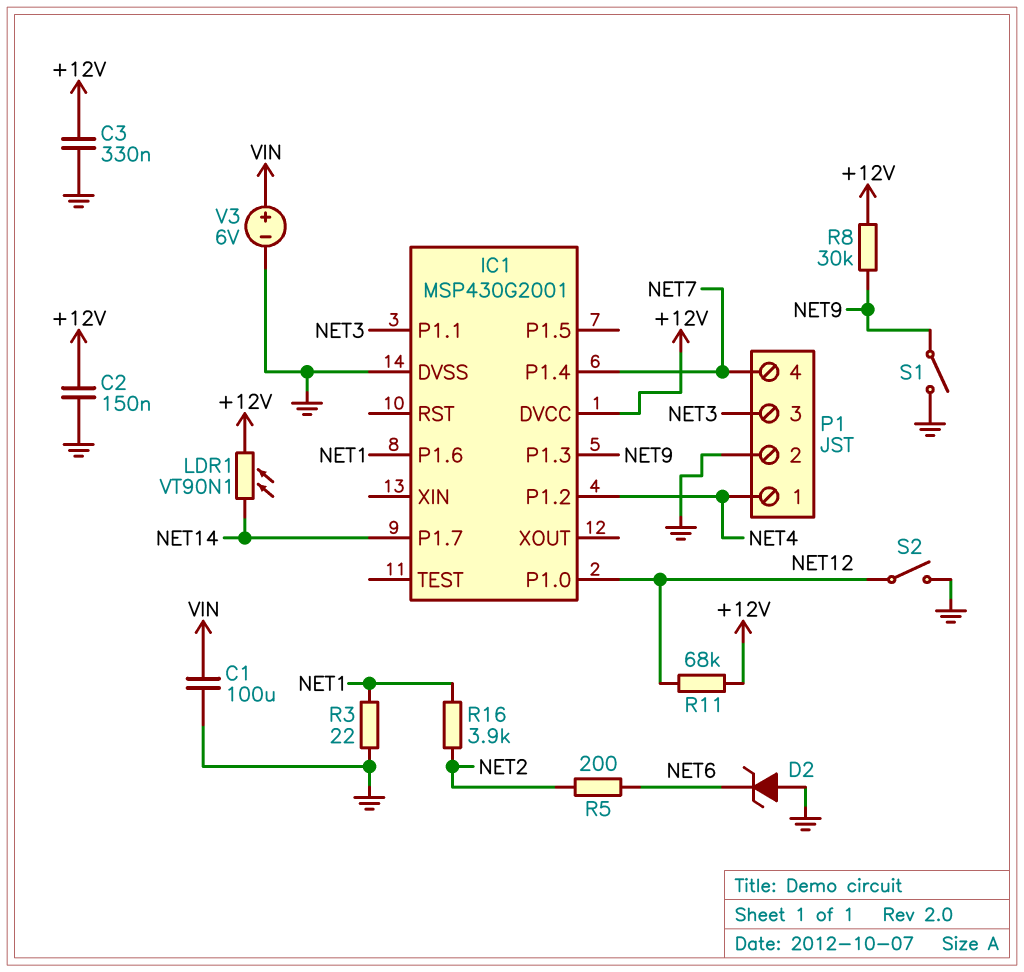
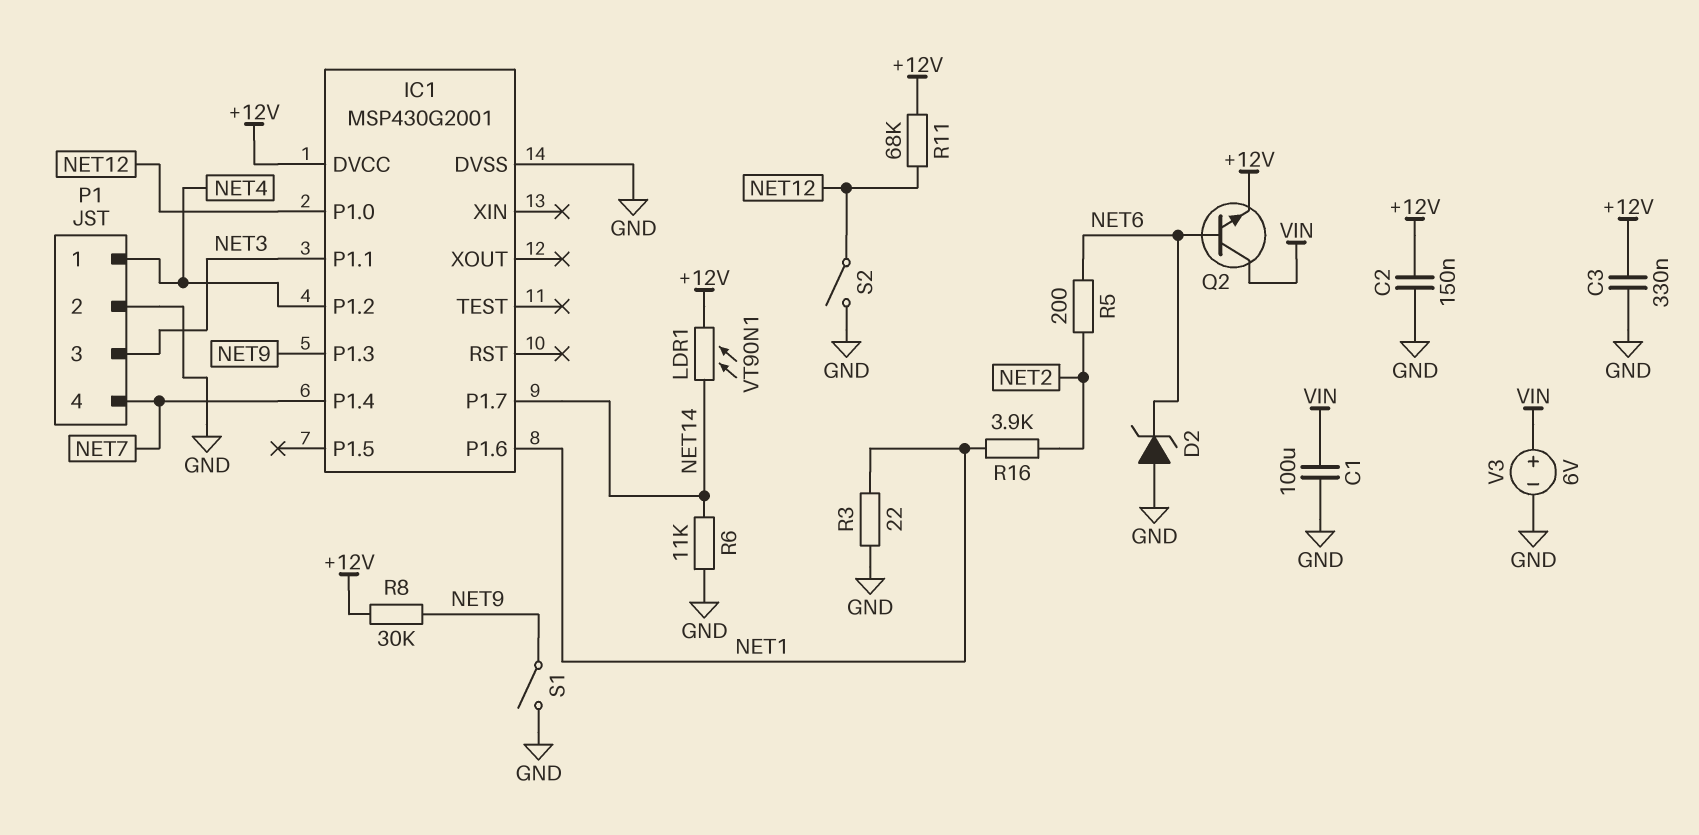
Q2: none -> NPN (B NET6, C VIN, E +12V)
R6: none -> 11k (GND, NET14)

